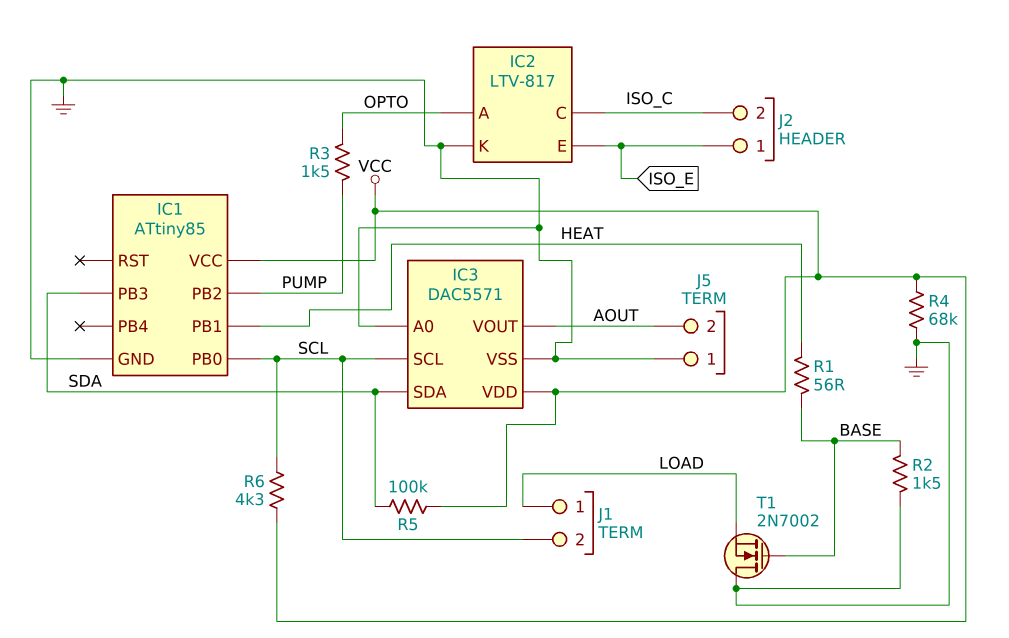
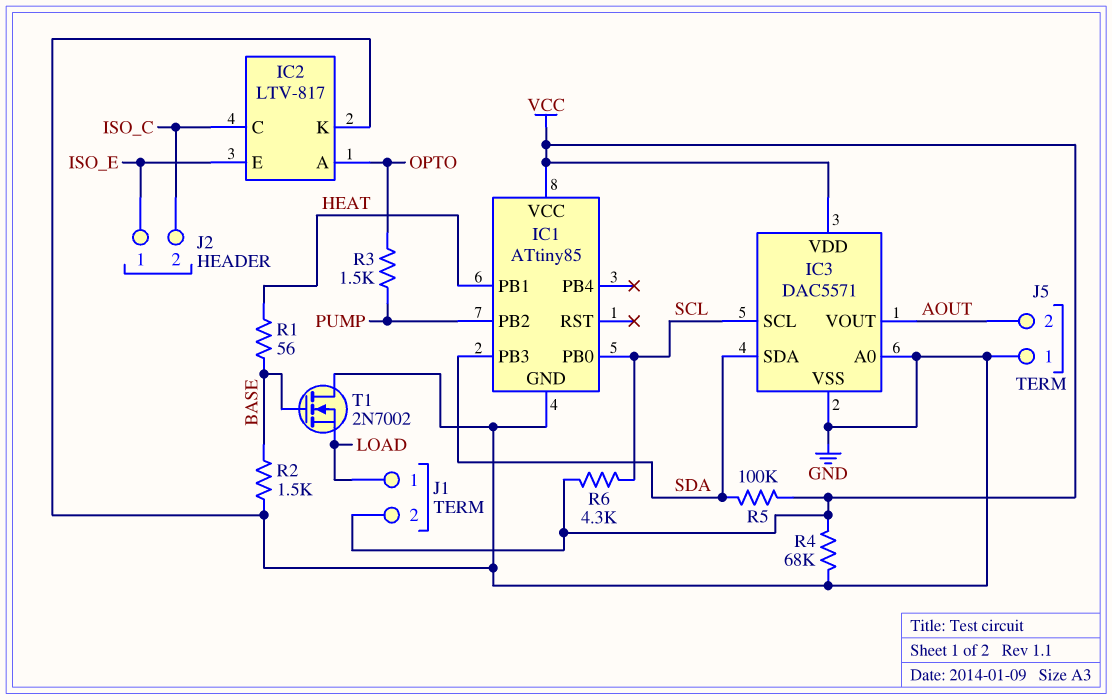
J1 pin 2: SCL -> VCC

